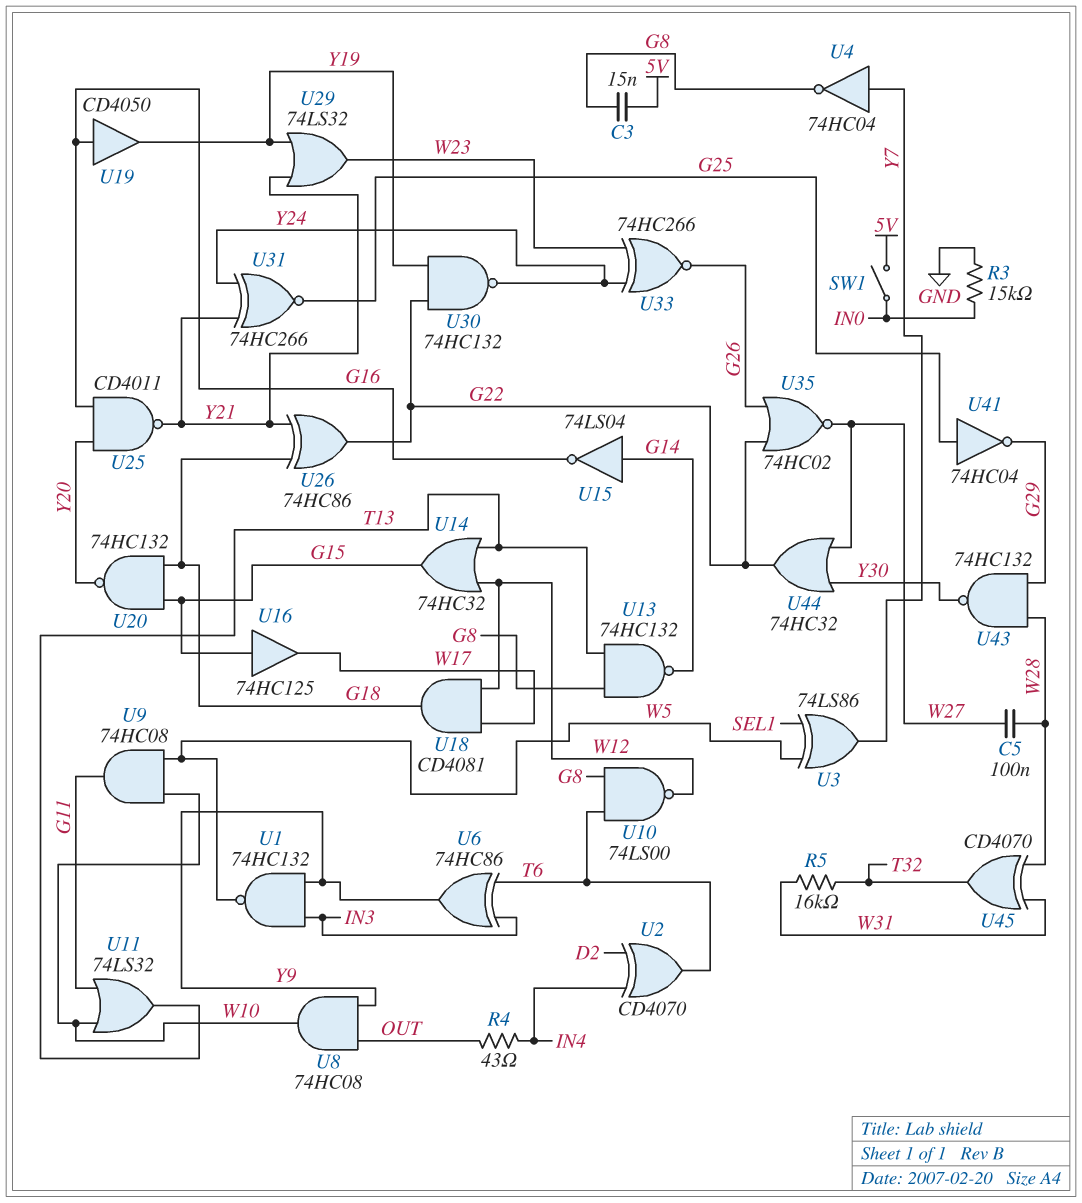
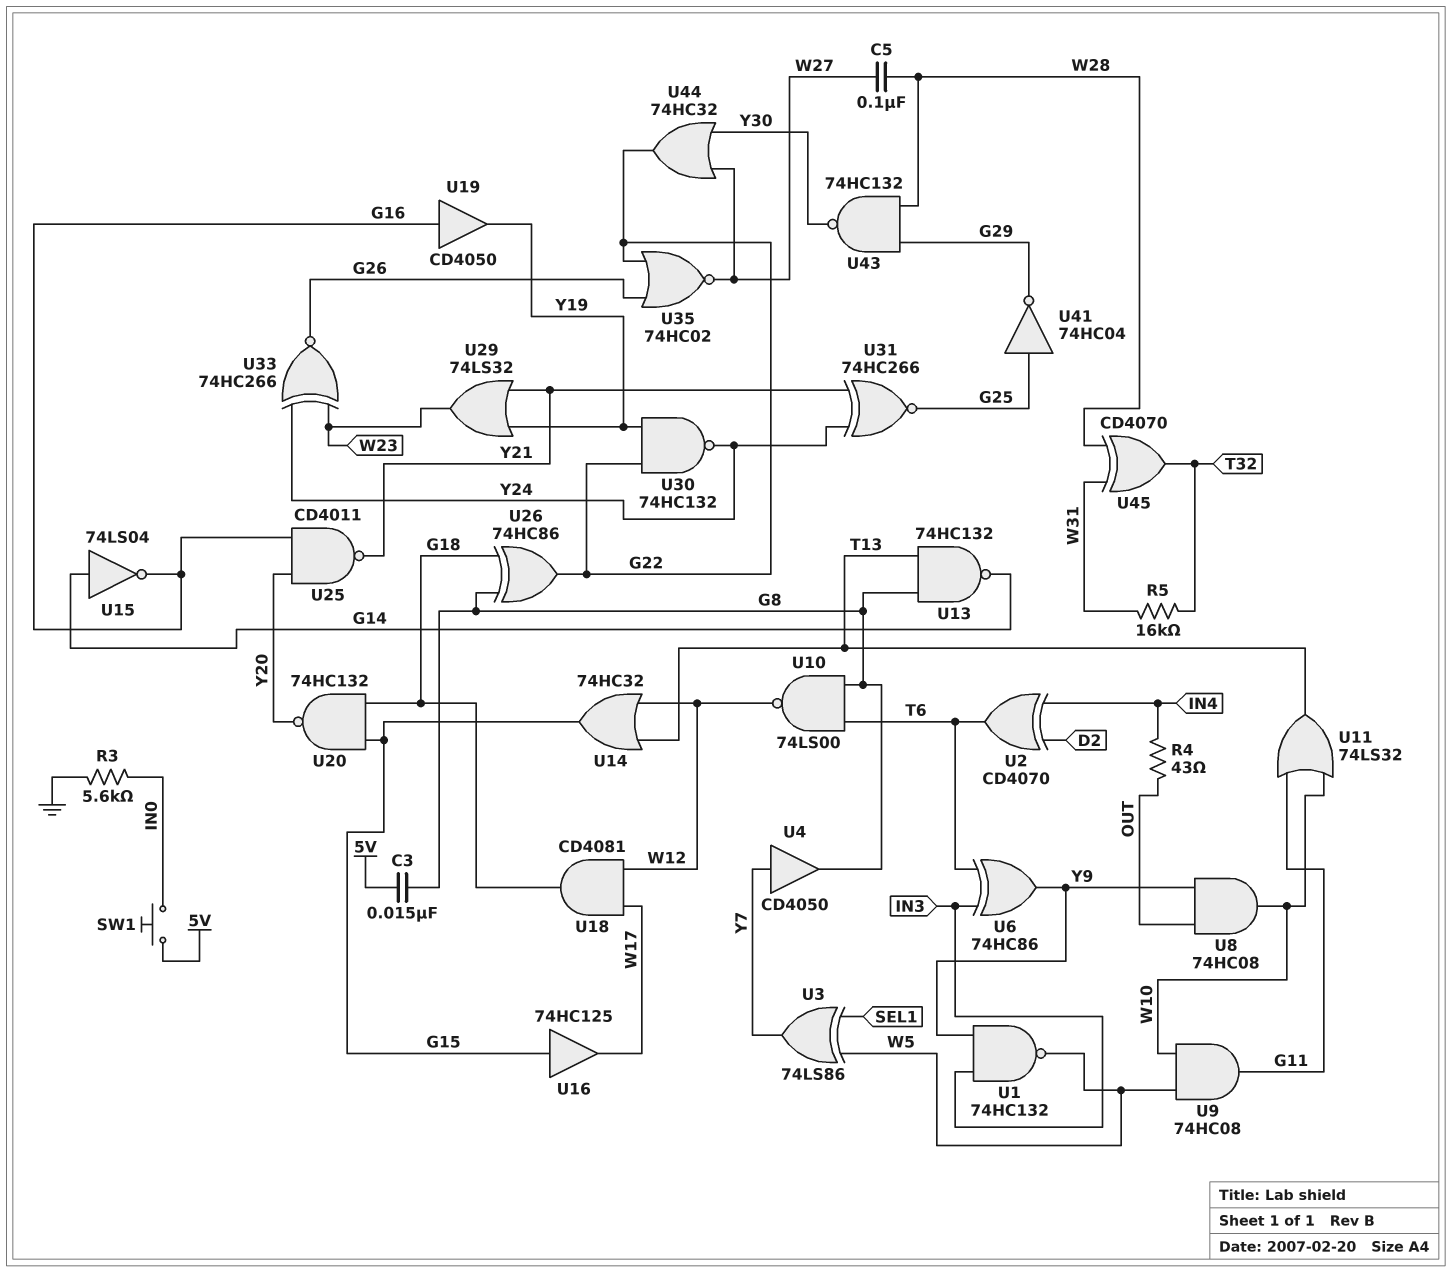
R3: 15k (GND, IN0) -> 5.6k (GND, IN0)
SW1: switch (5V, IN0) -> button (5V, IN0)
U4: NOT 74HC04 (in Y7, out G8) -> buffer CD4050 (in Y7, out G8)
U26: XOR 74HC86 (in G18, in Y21, out G22) -> XOR 74HC86 (in G8, in G18, out G22)

